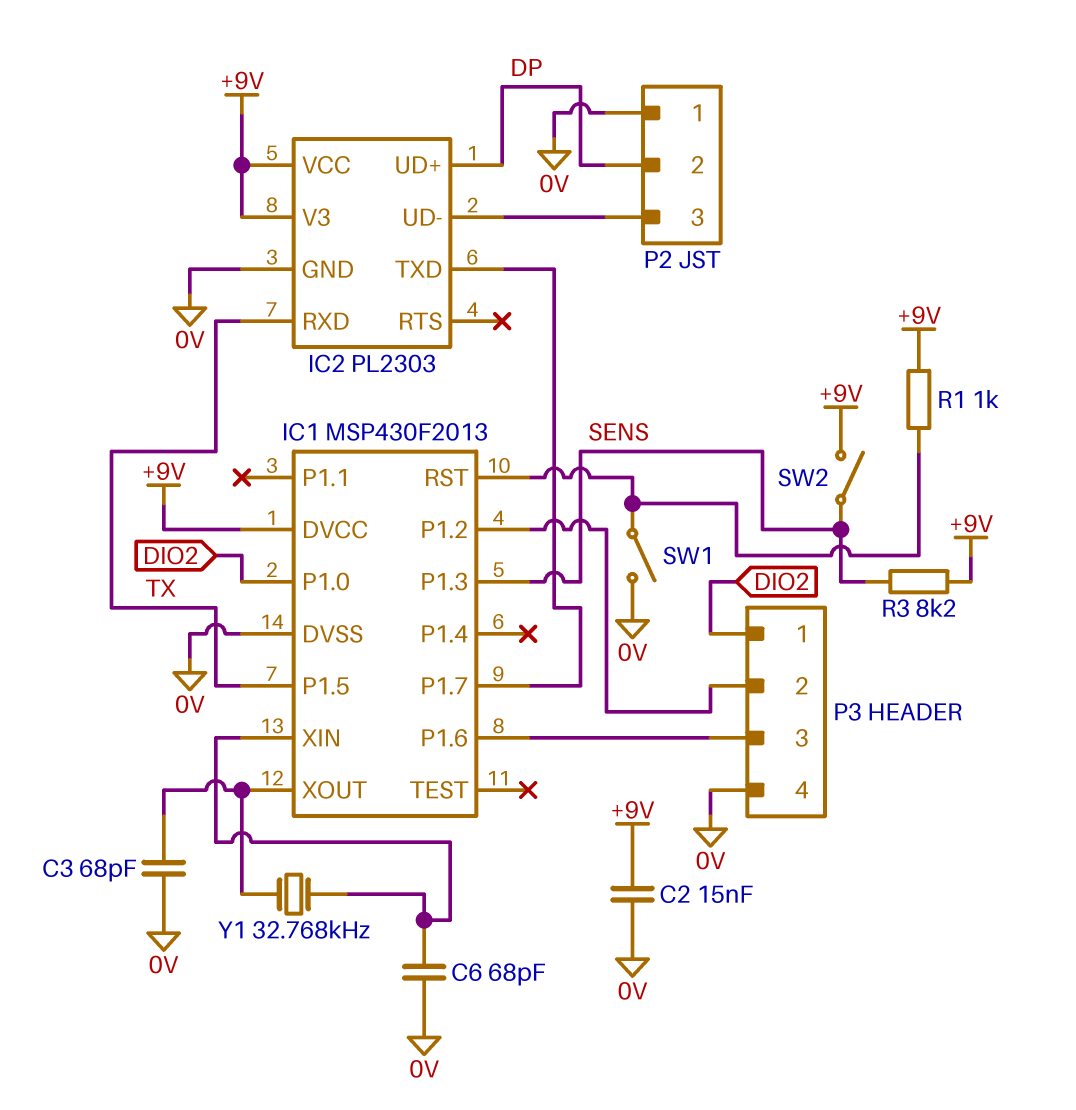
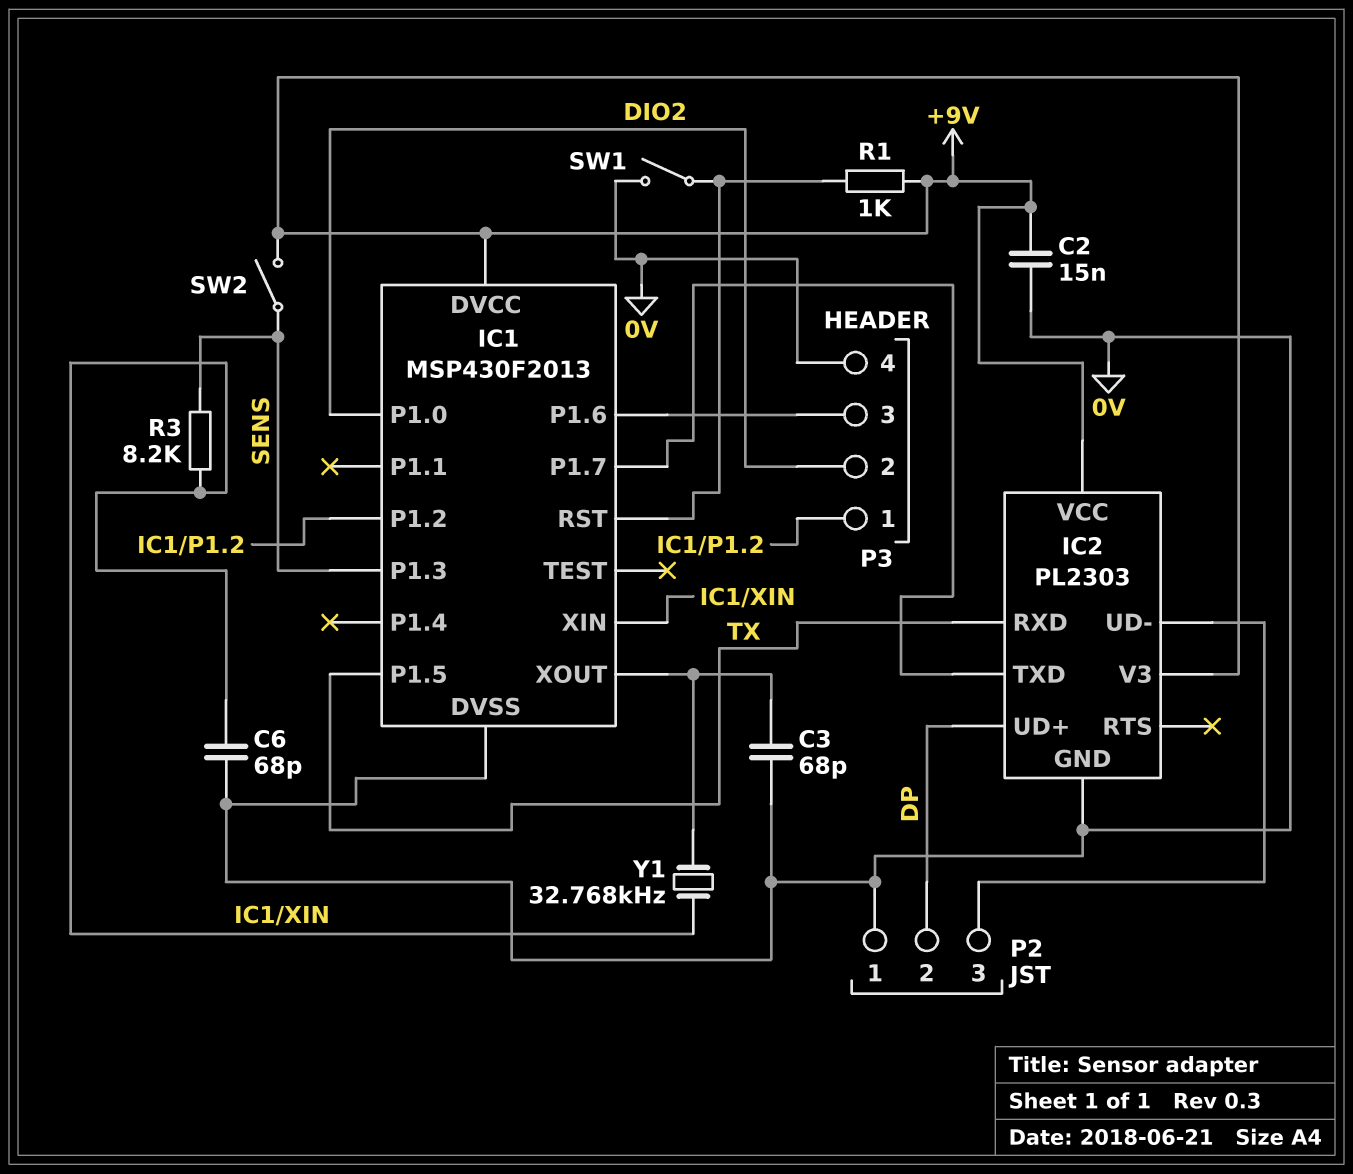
P3 pin 1: DIO2 -> IC1/P1.2
P3 pin 2: IC1/P1.2 -> DIO2
R3: 8.2k (+9V, SENS) -> 8.2k (IC1/XIN, SENS)

